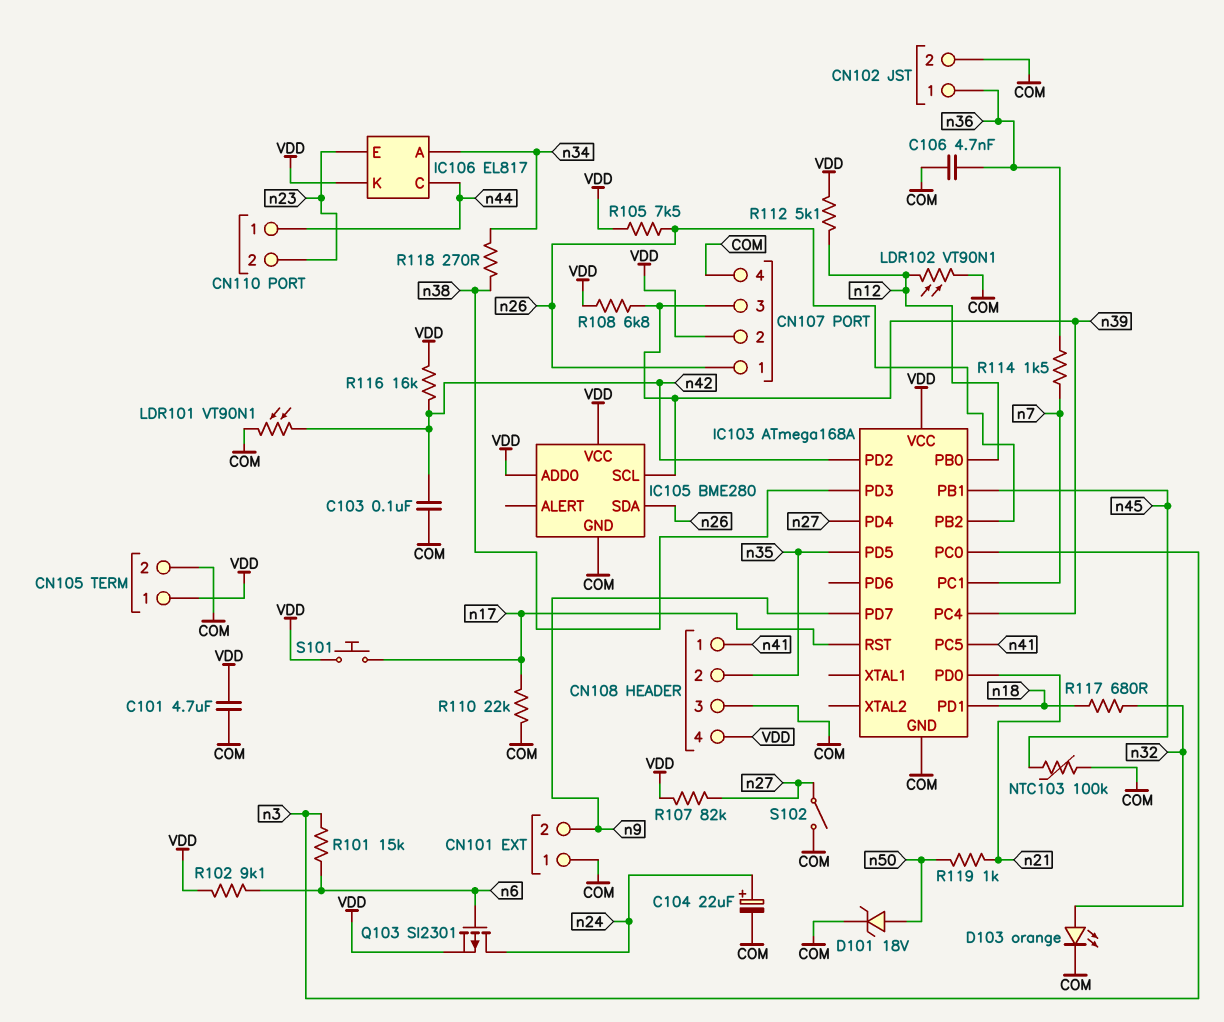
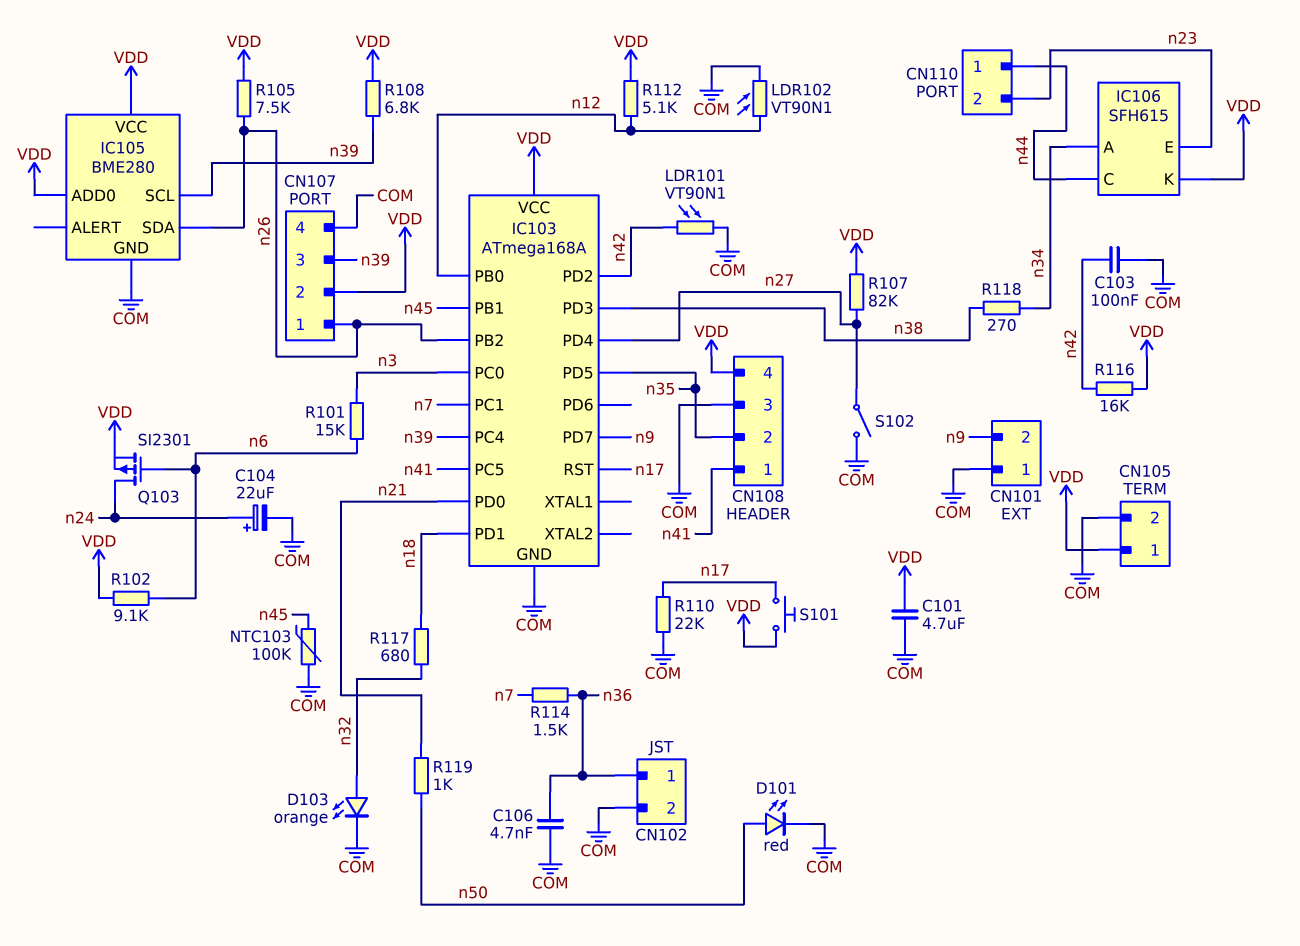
D101: zener 18V (A n50, K COM) -> LED red (A n50, K COM)
IC106: EL817 -> SFH615

